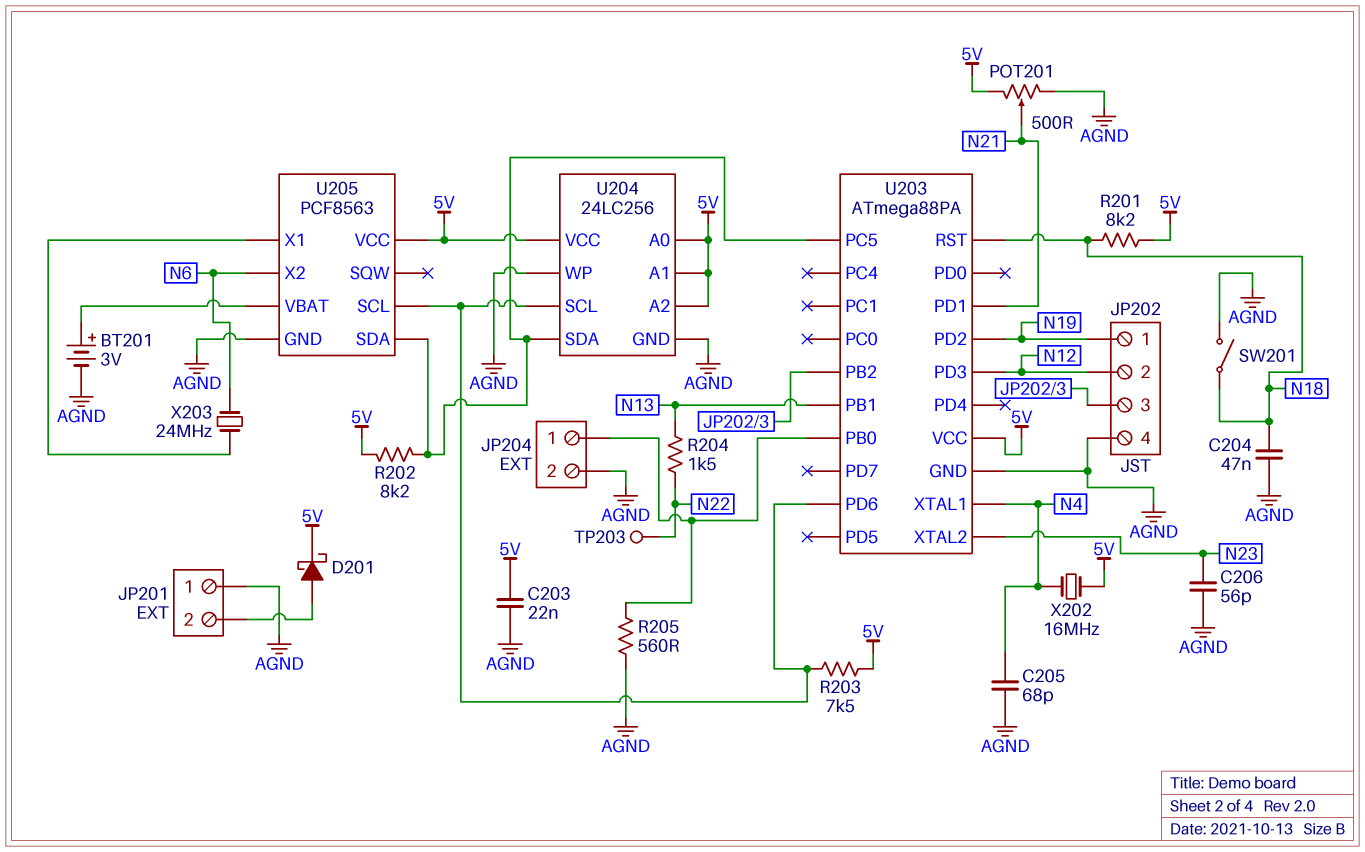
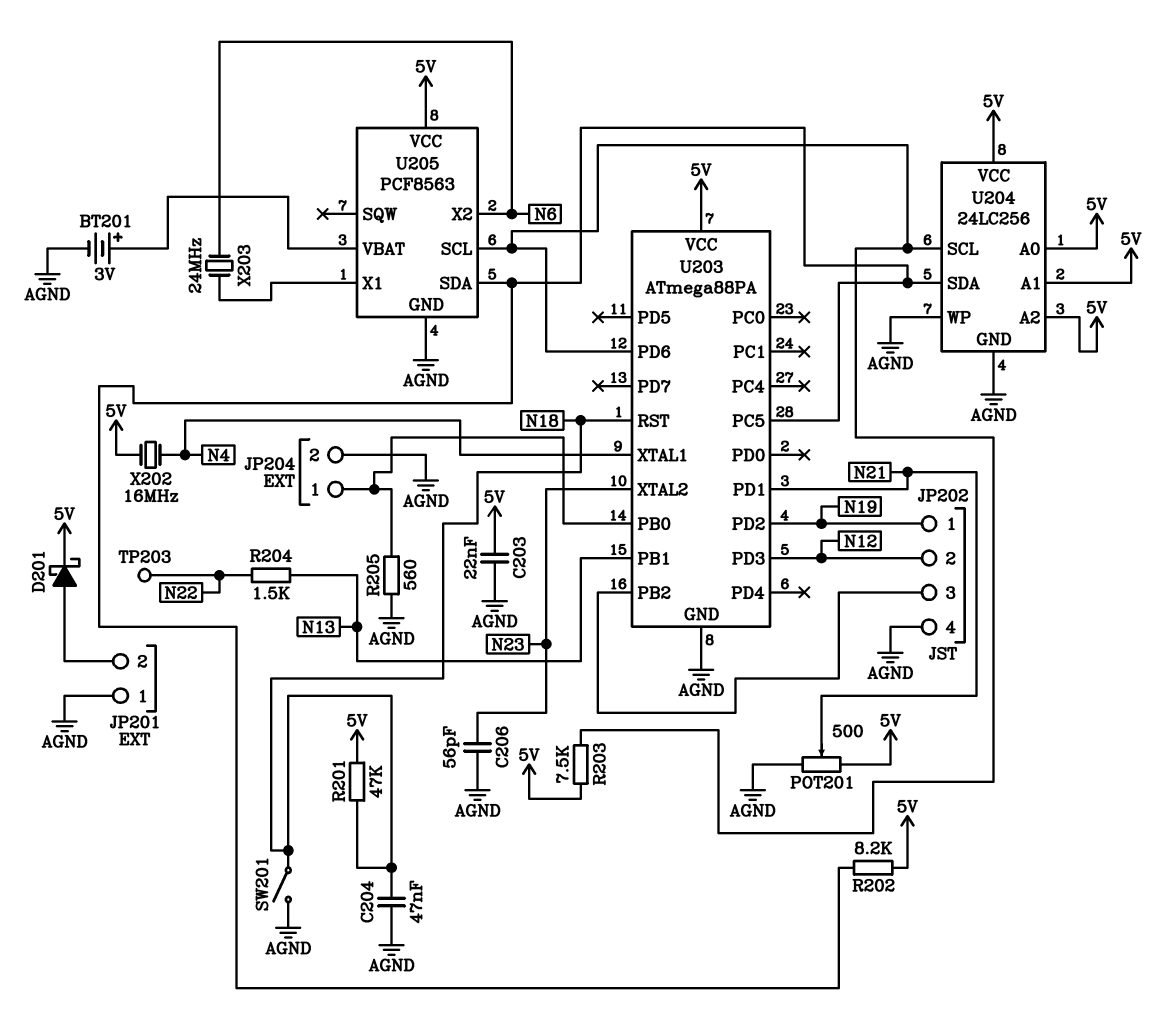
C205: 68pF (AGND, N4) -> none
R201: 8.2k (5V, N18) -> 47k (5V, N18)

